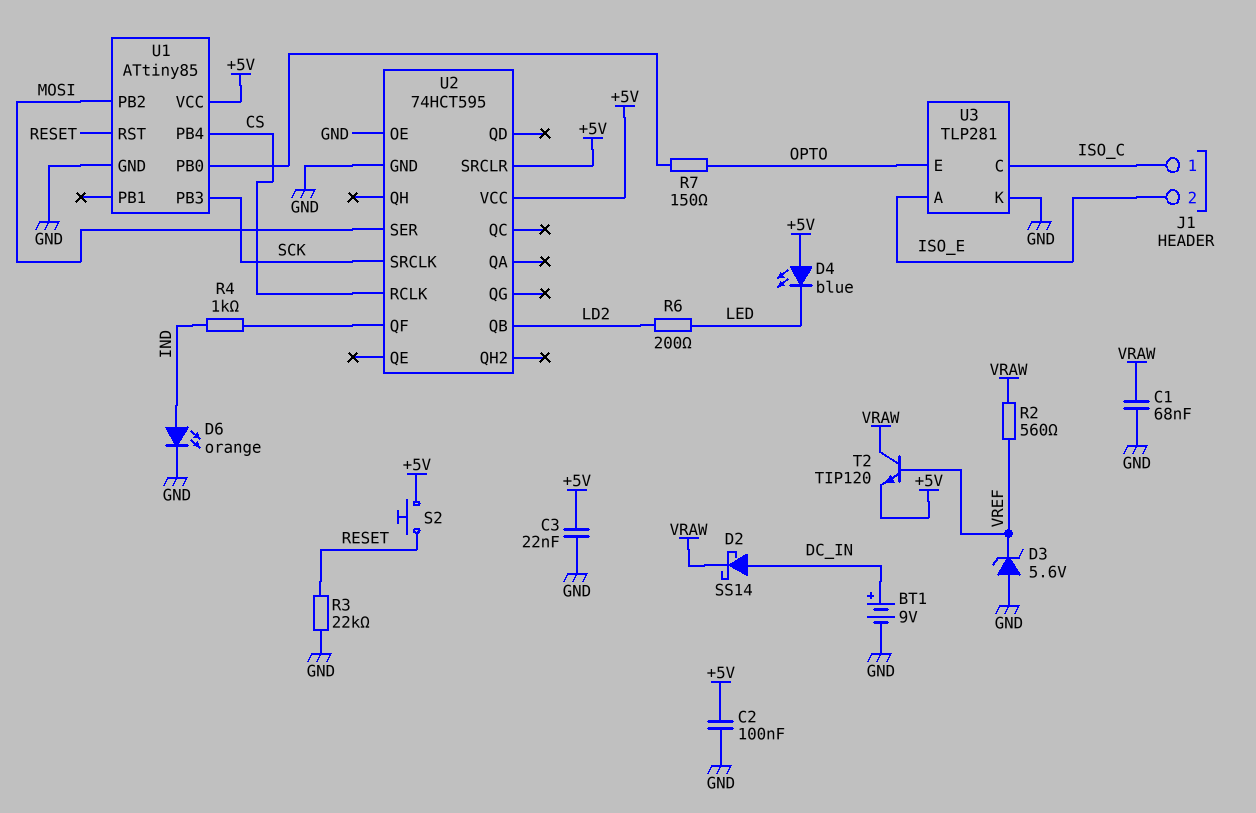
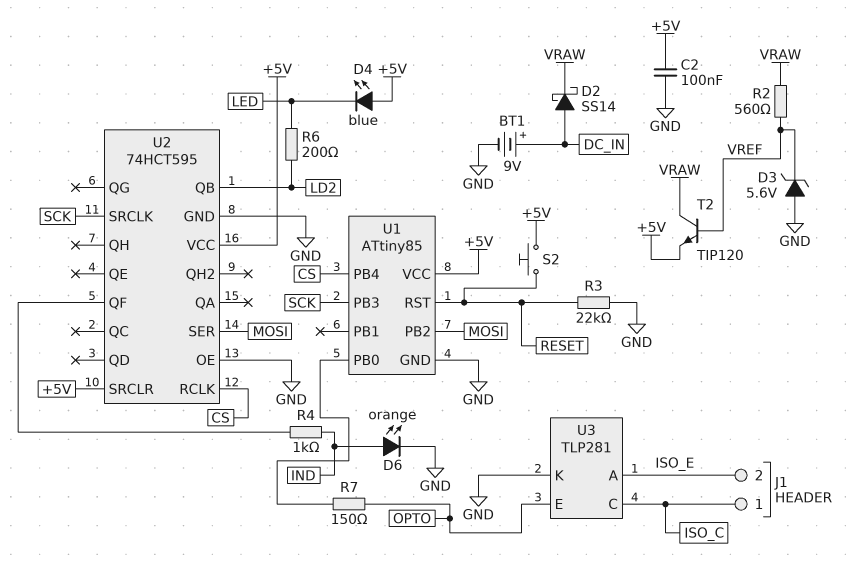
C1: 68nF (GND, VRAW) -> none
C3: 22nF (+5V, GND) -> none

